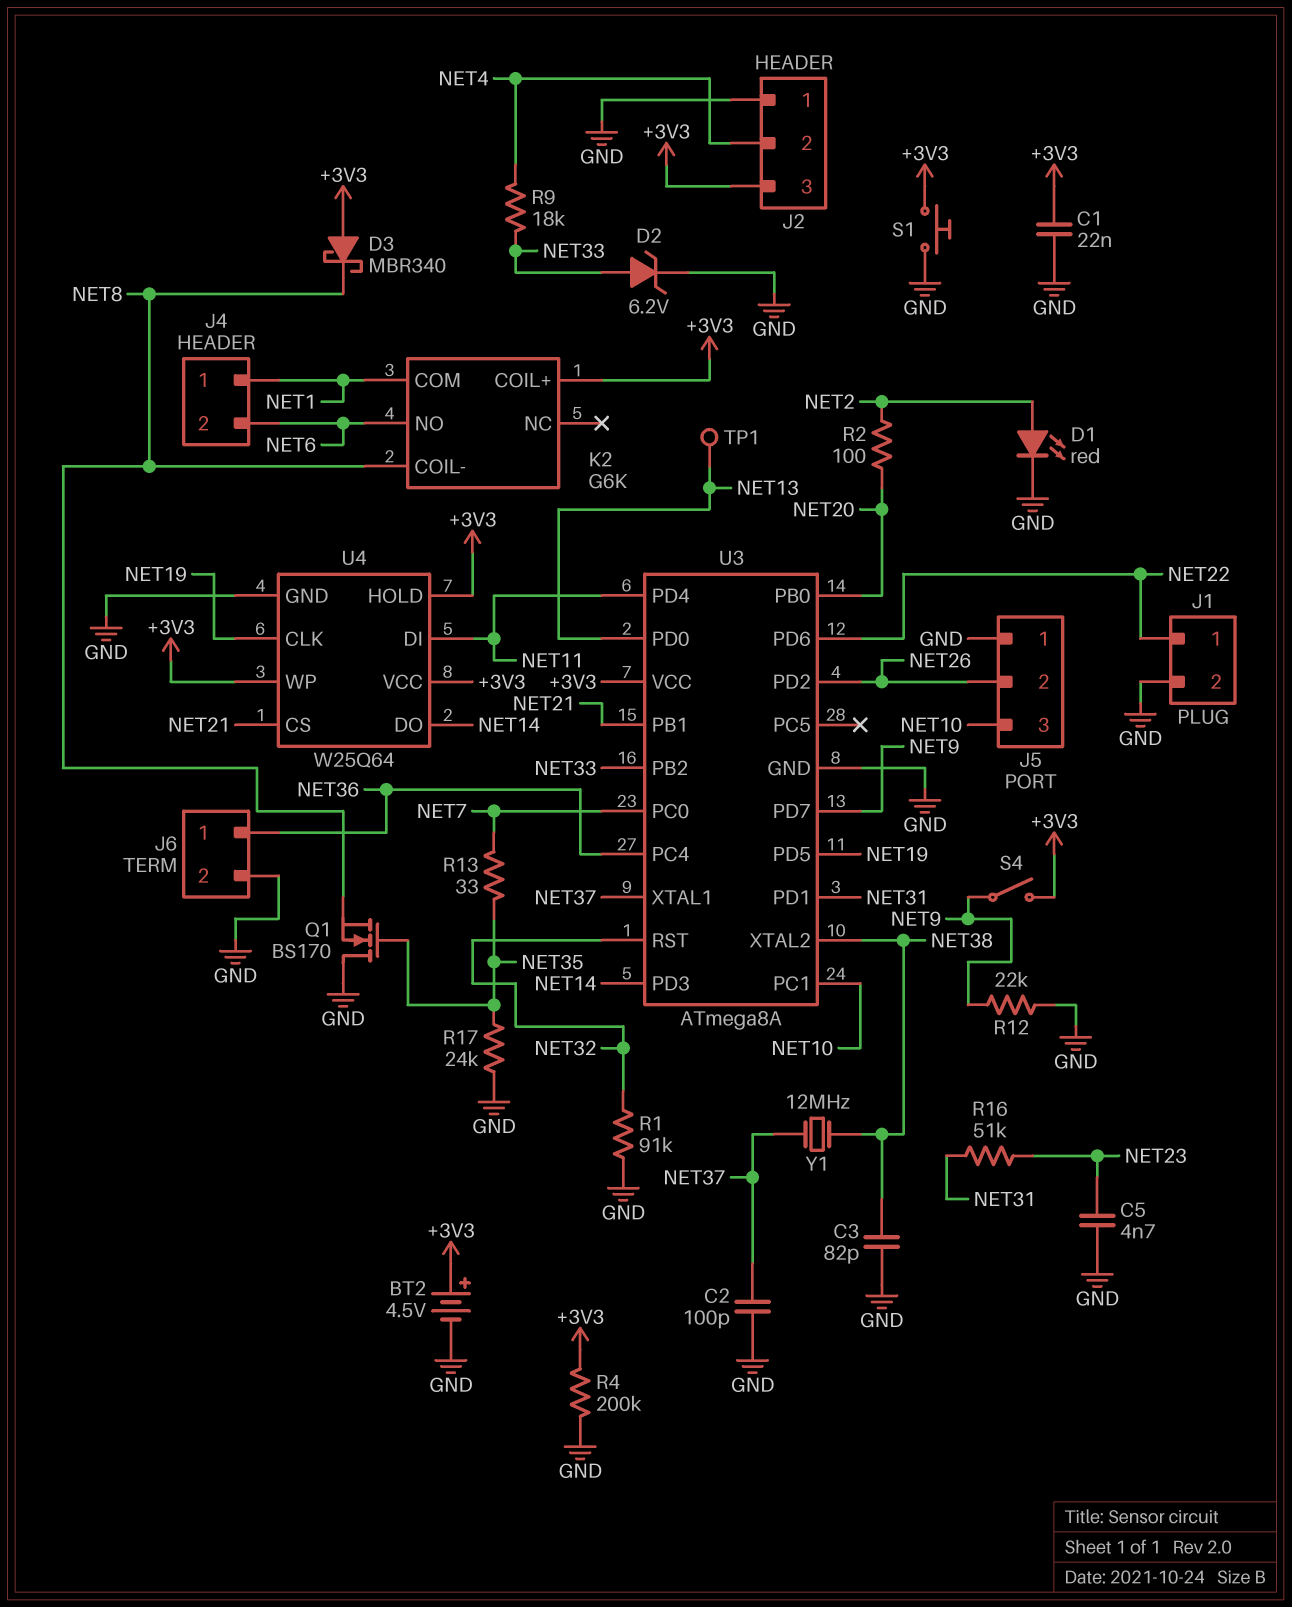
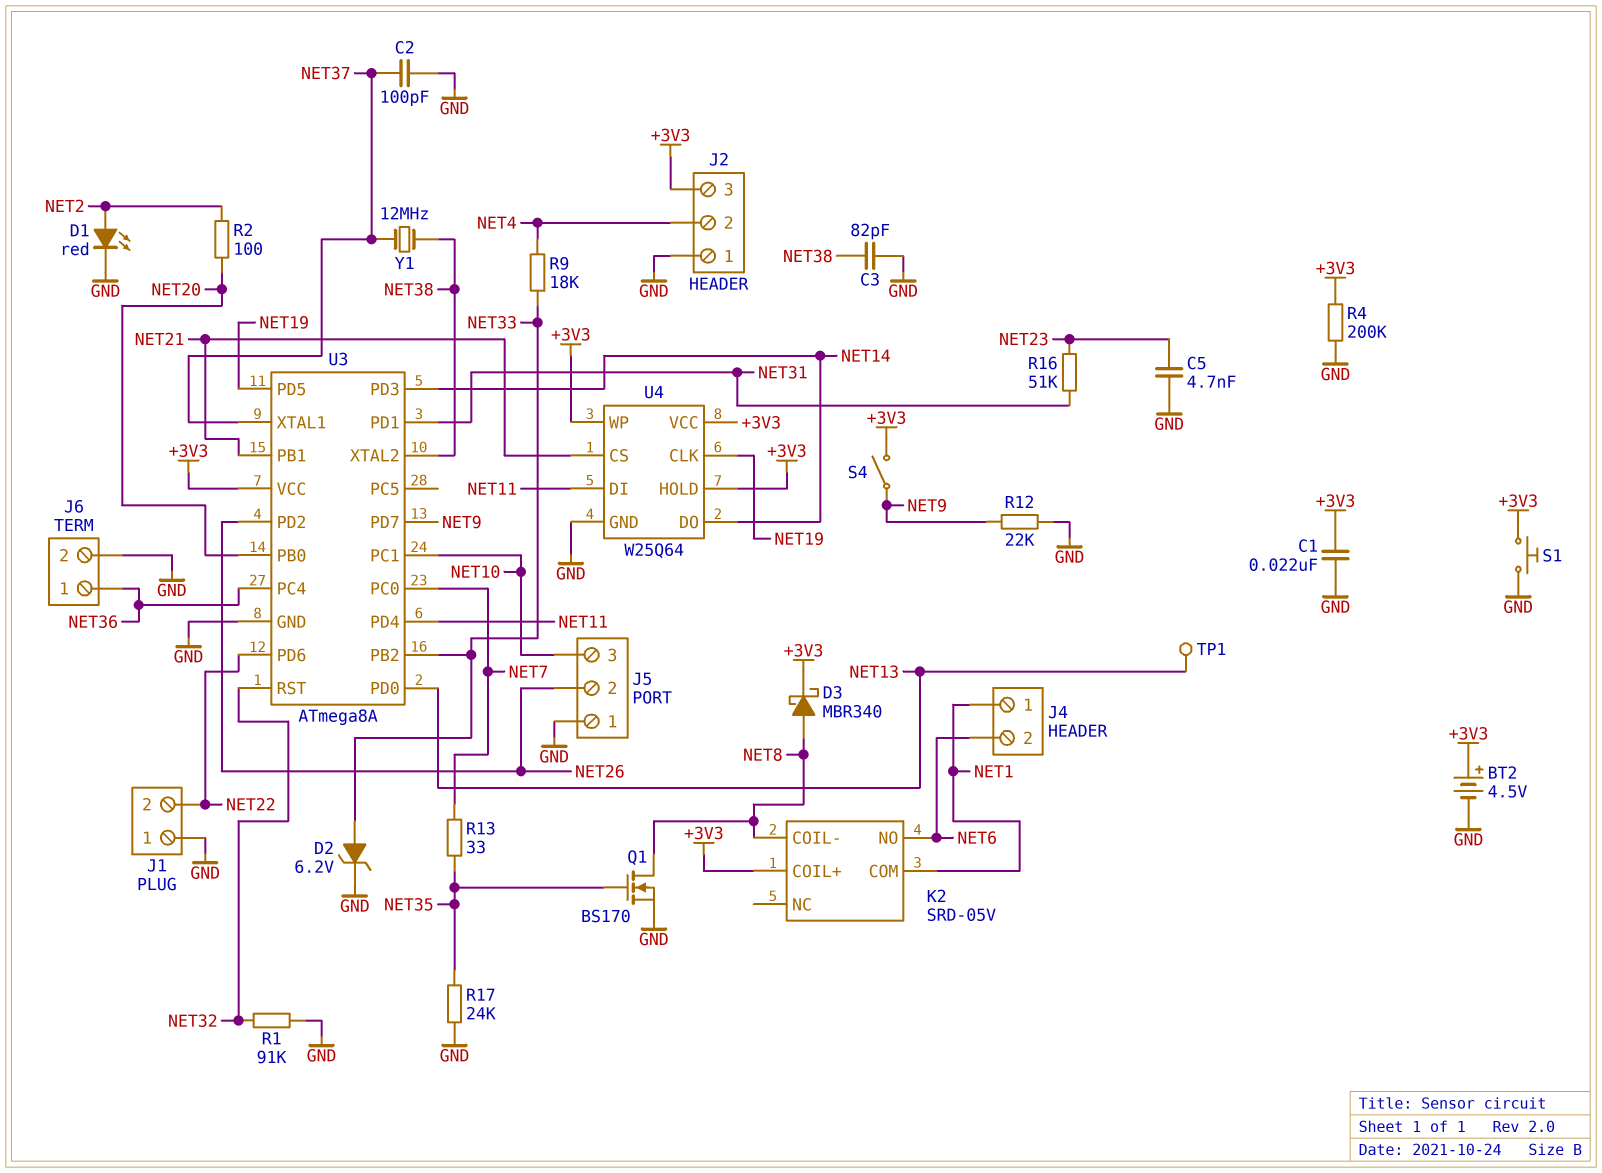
D3: schottky MBR340 (A +3V3, K NET8) -> schottky MBR340 (A NET8, K +3V3)
J1 pin 1: NET22 -> GND
J1 pin 2: GND -> NET22
K2: G6K -> SRD-05V
Q1: NMOS BS170 (G NET35, D GND, S NET8) -> NMOS BS170 (G NET35, D NET8, S GND)

